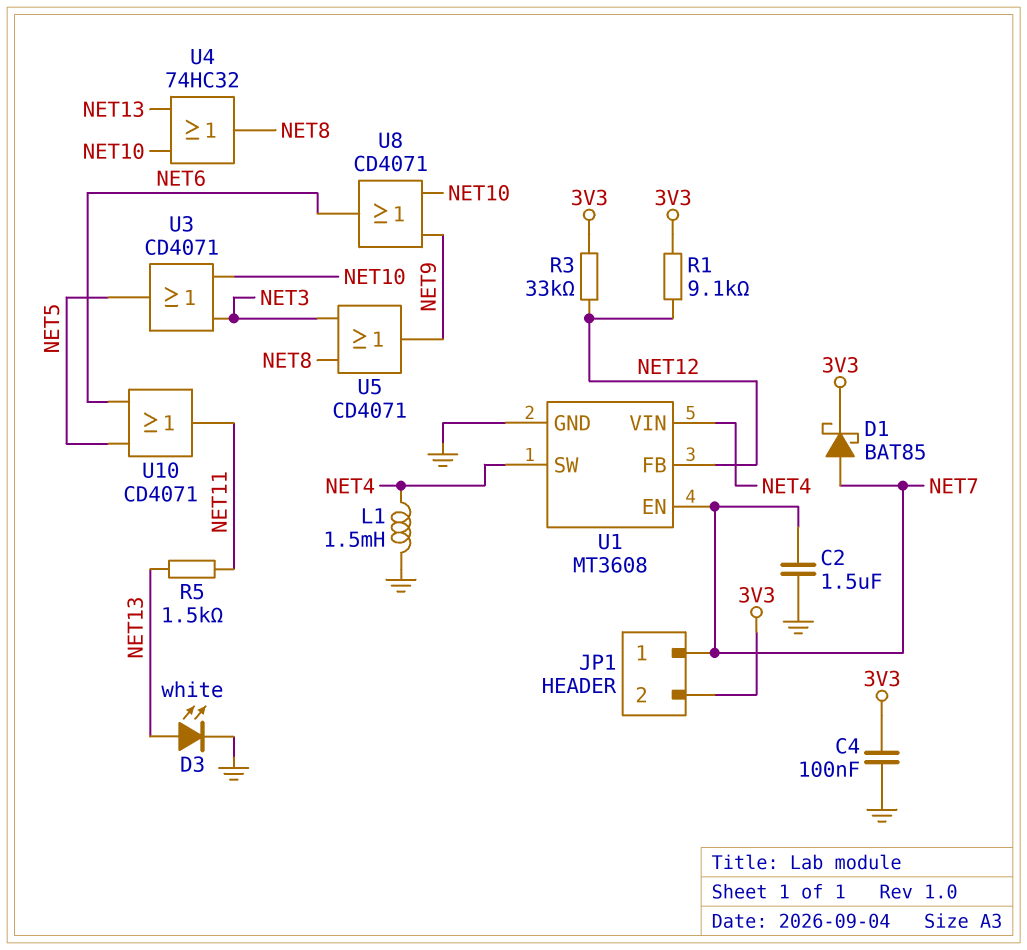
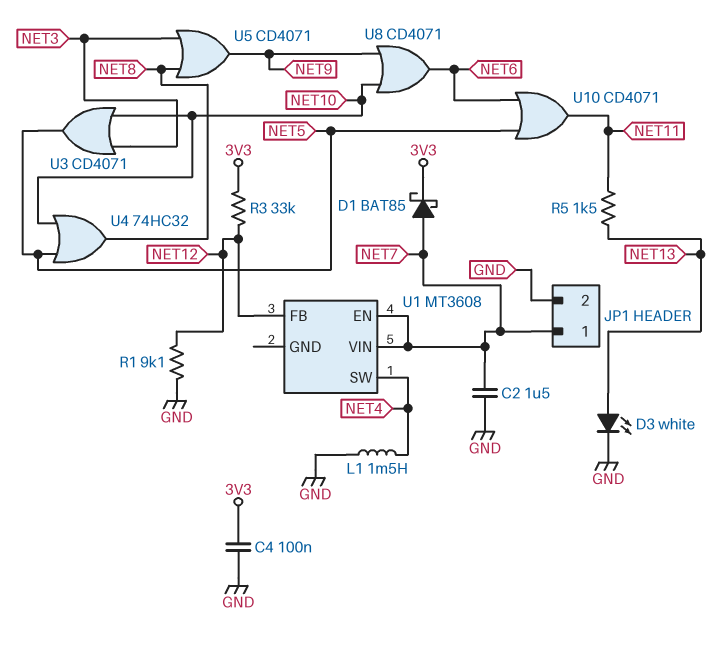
JP1 pin 2: 3V3 -> GND
R1: 9.1k (3V3, NET12) -> 9.1k (GND, NET12)
U1 pin GND: GND -> none
U1 pin VIN: NET4 -> NET7
U4: OR 74HC32 (in NET10, in NET13, out NET8) -> OR 74HC32 (in NET5, in NET10, out NET8)

